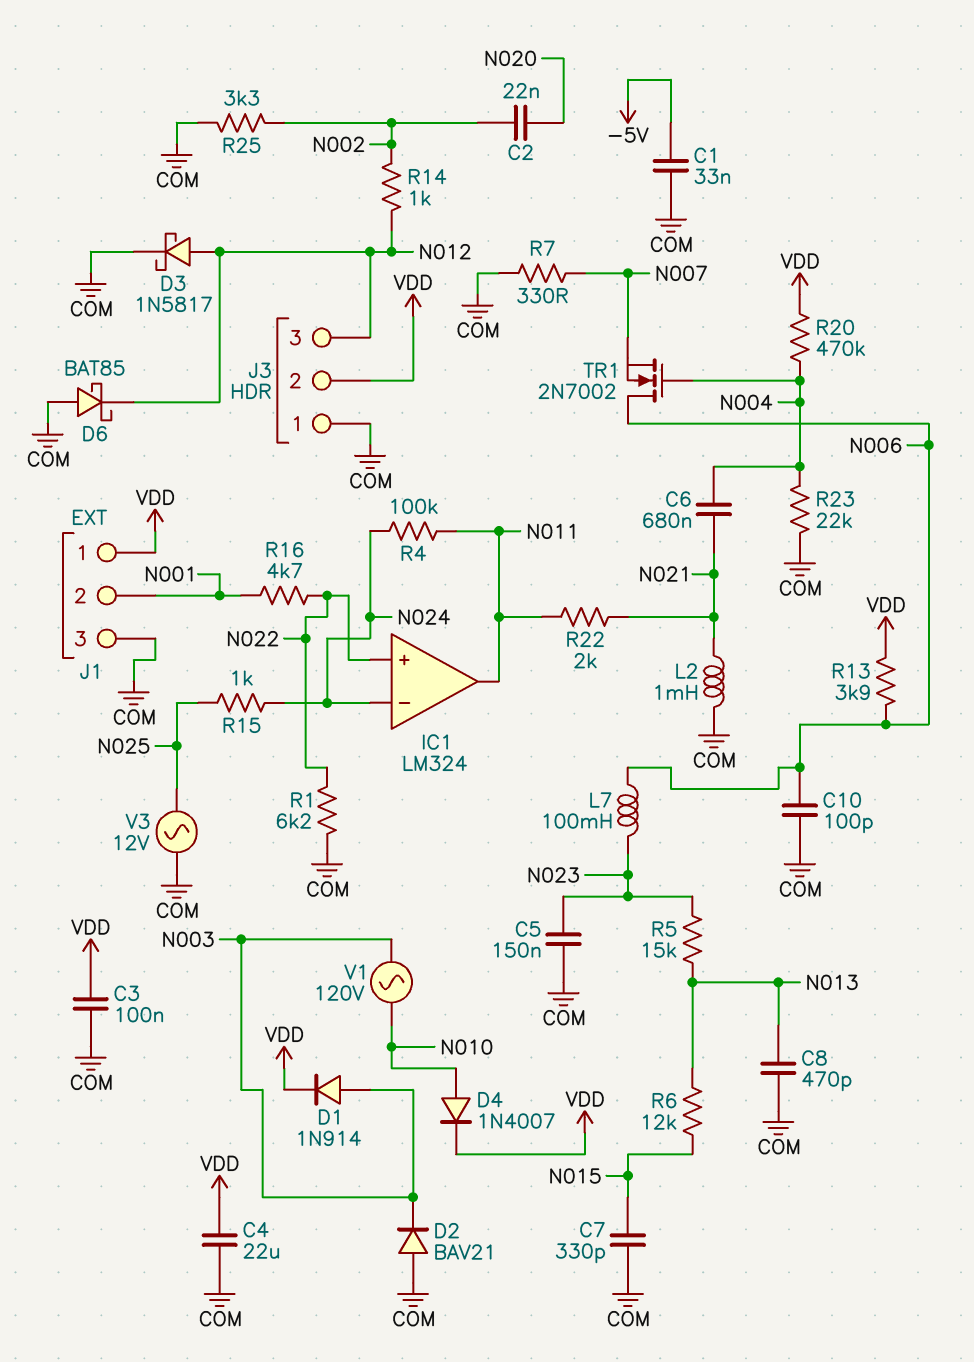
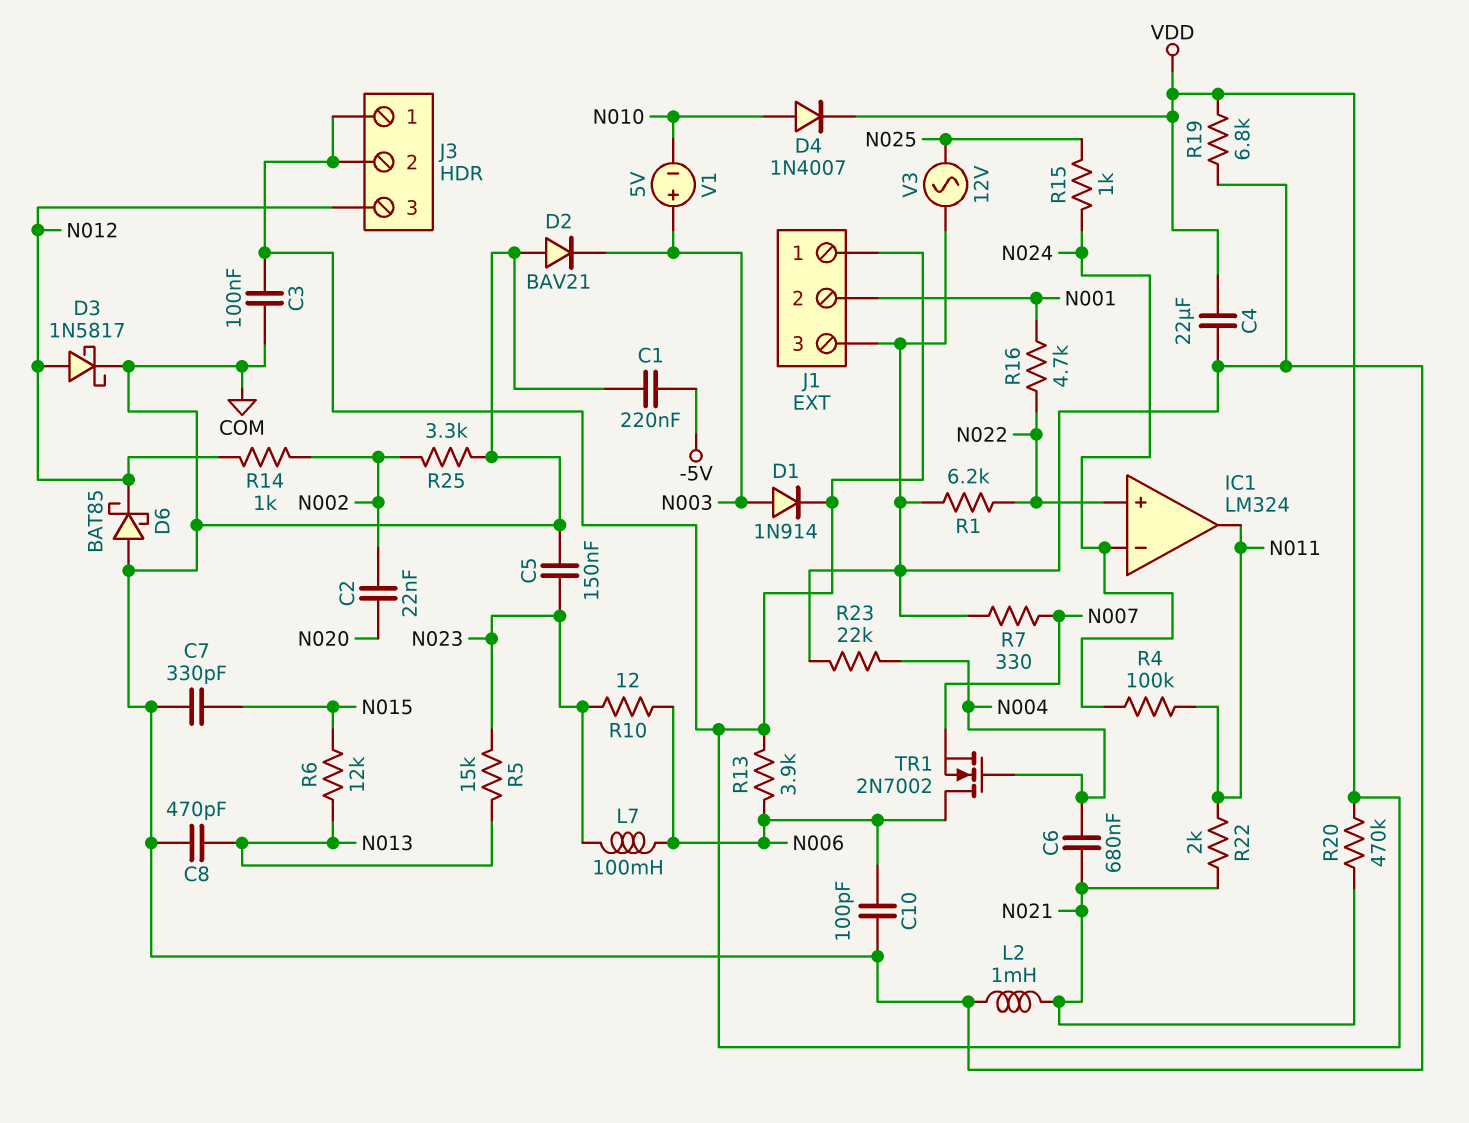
C1: 33nF (-5V, COM) -> 220nF (-5V, COM)
J3 pin 1: COM -> VDD
R10: none -> 12 (N006, N023)
R19: none -> 6.8k (COM, VDD)
R20: 470k (N004, VDD) -> 470k (N021, VDD)
V1: AC 120V (N003, N010) -> 5V (plus N003, minus N010)

